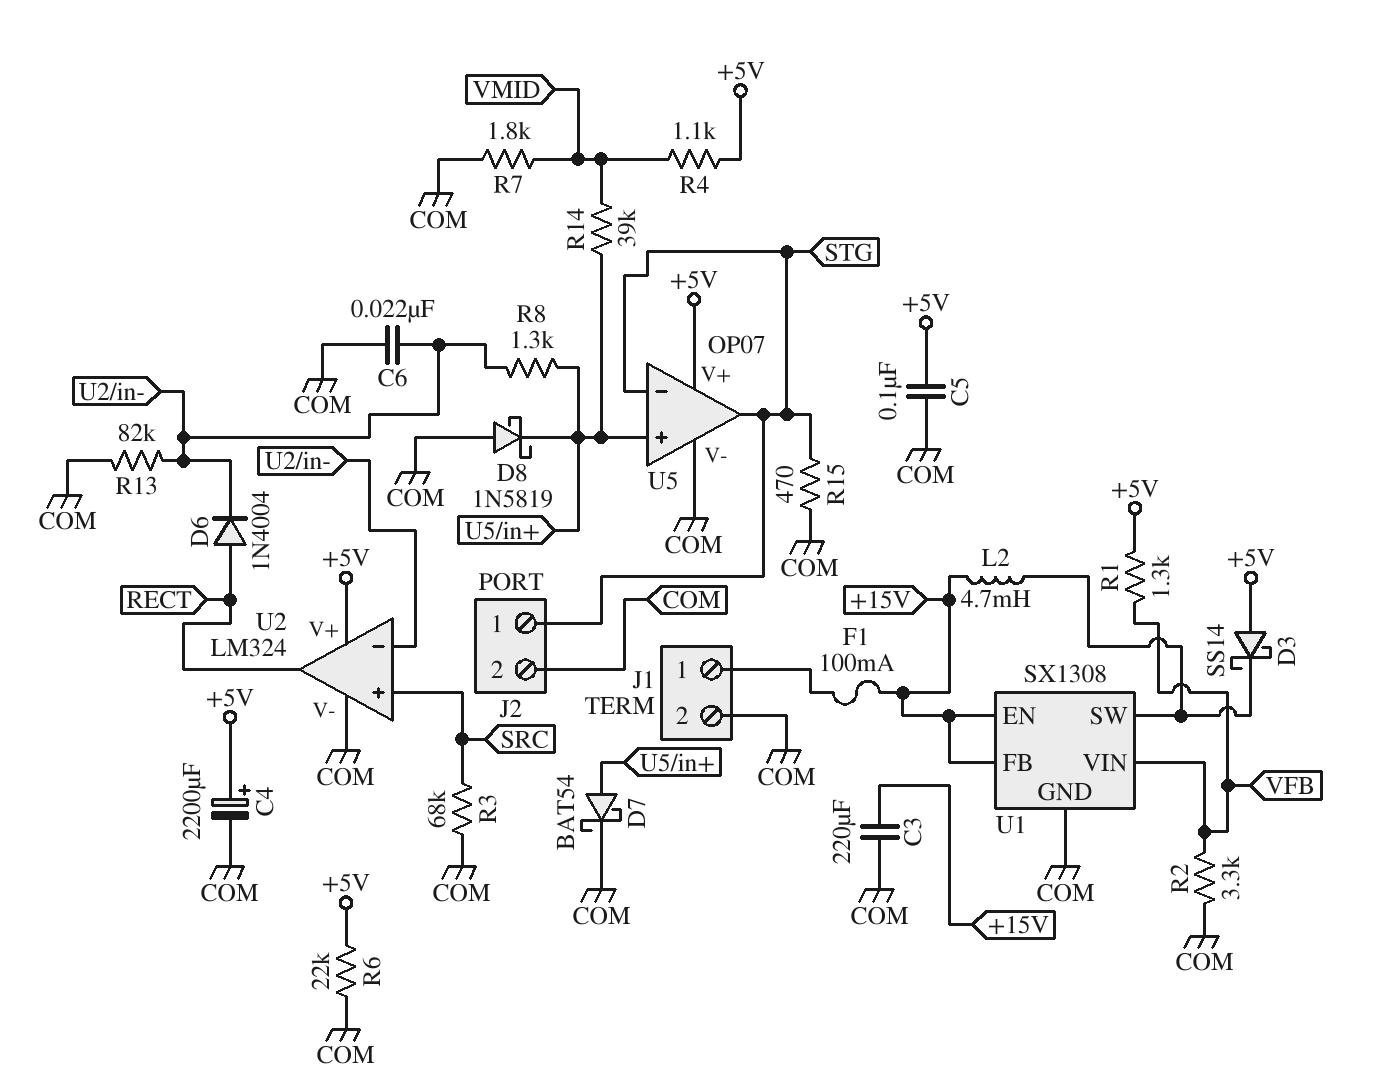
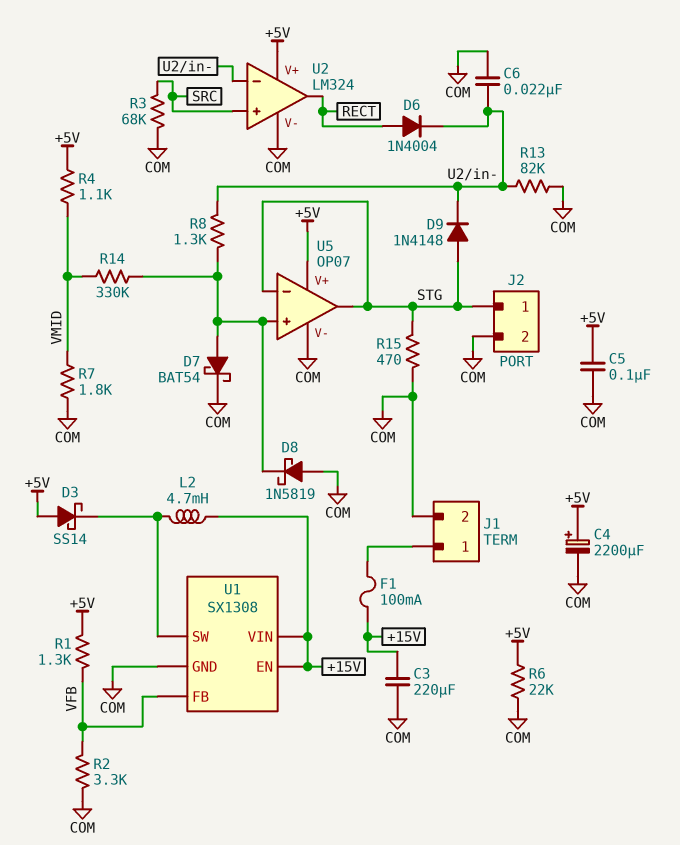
D9: none -> diode 1N4148 (A STG, K U2/in-)
R14: 39k (U5/in+, VMID) -> 330k (U5/in+, VMID)
U1 pin FB: +15V -> VFB
U1 pin VIN: VFB -> +15V

